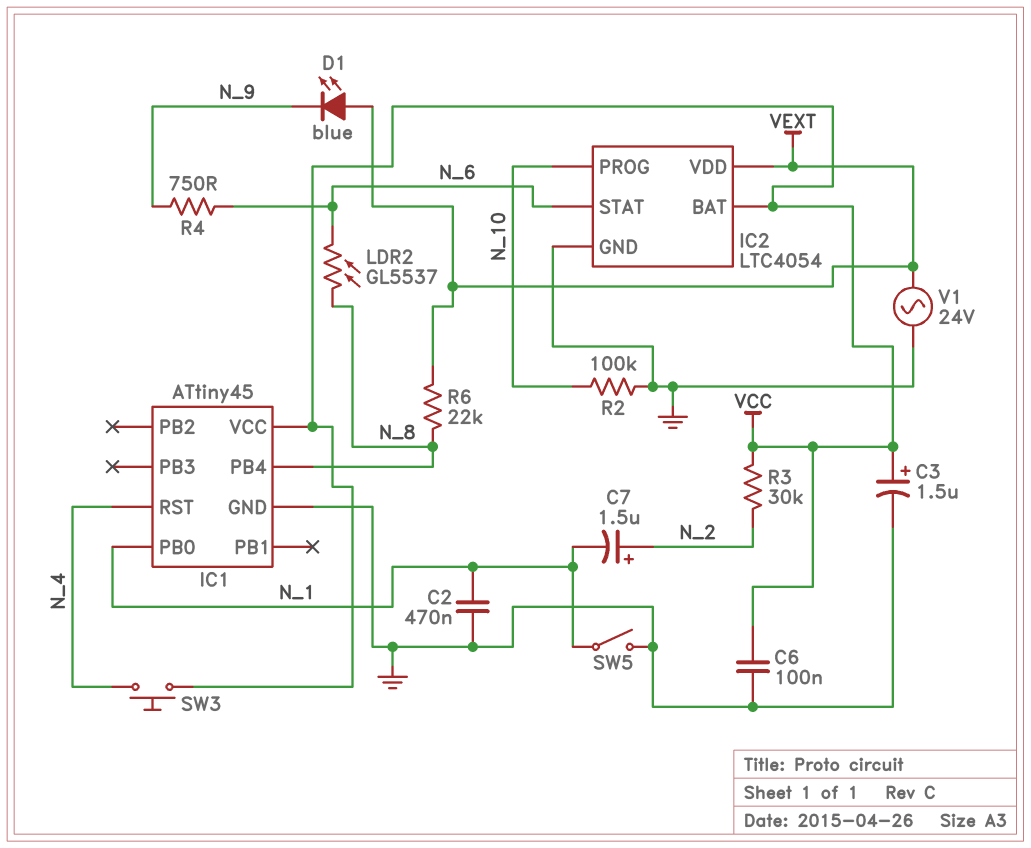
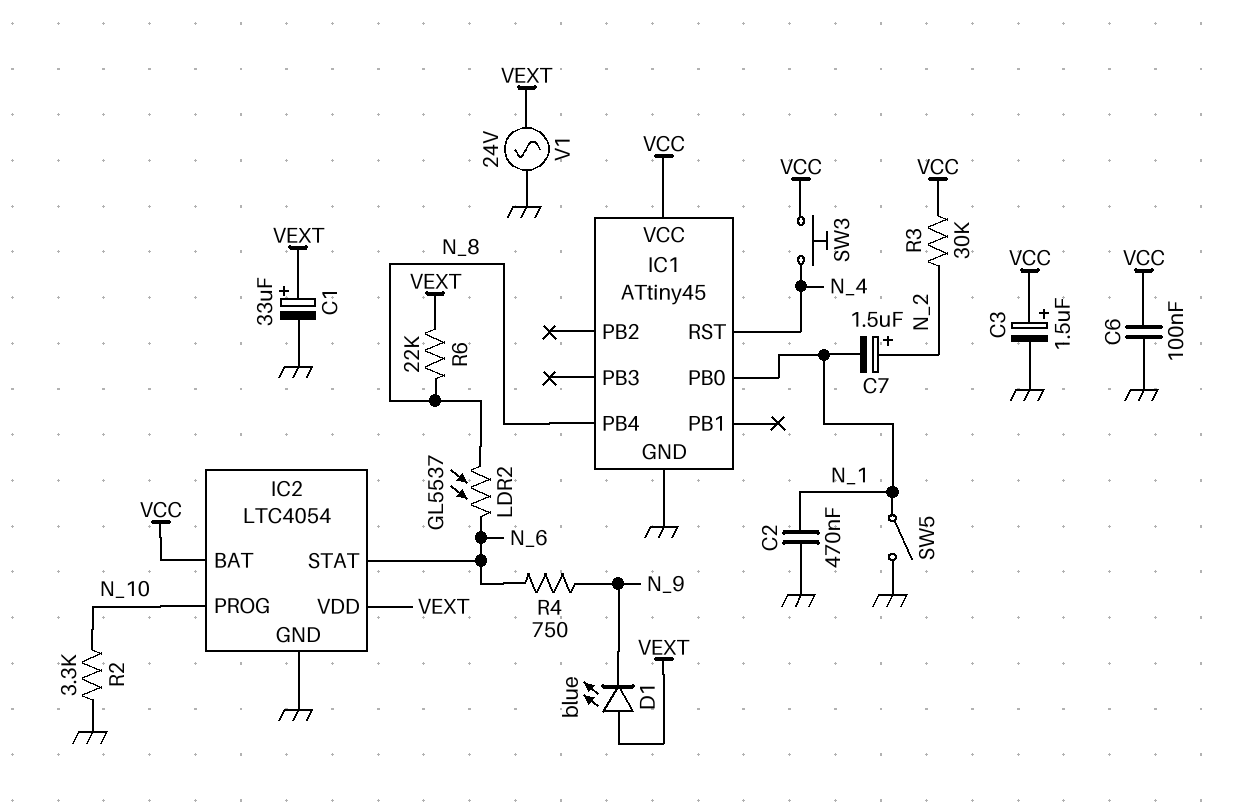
C1: none -> 33uF (plus VEXT, minus GND)
R2: 100k (GND, N_10) -> 3.3k (GND, N_10)

